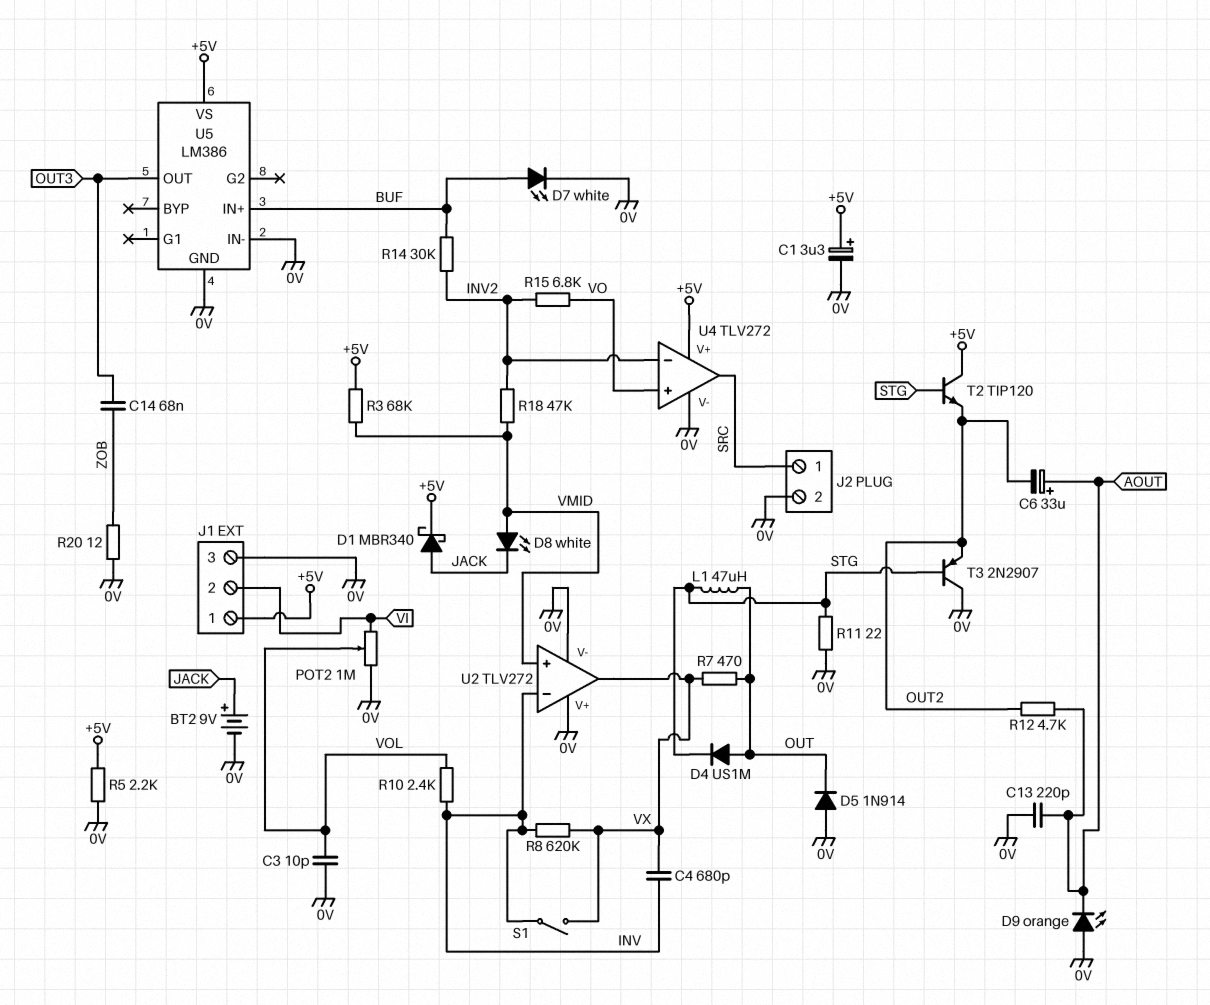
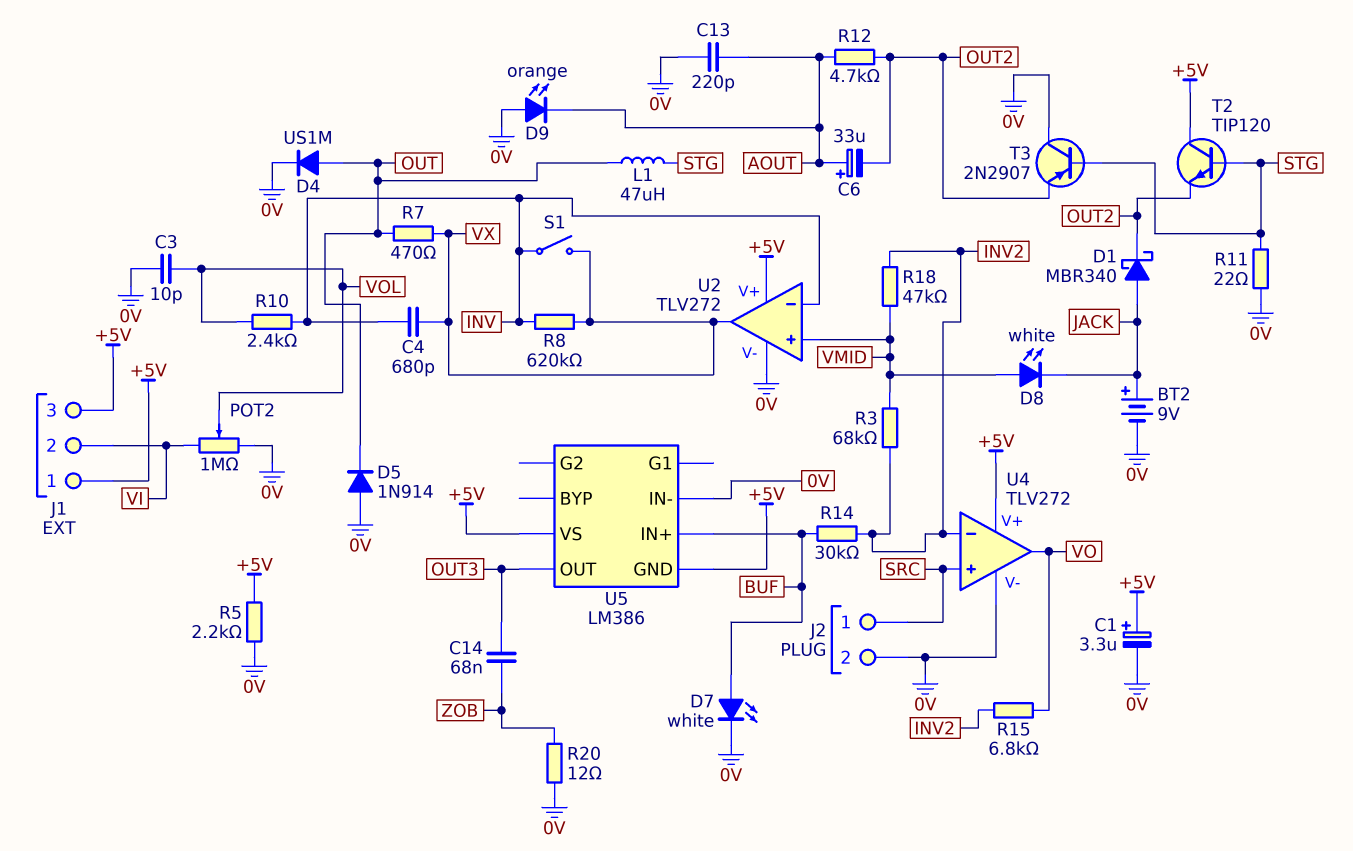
D1: schottky MBR340 (A JACK, K +5V) -> schottky MBR340 (A JACK, K OUT2)
D4: diode US1M (A OUT, K STG) -> diode US1M (A OUT, K 0V)
J1 pin 3: 0V -> +5V
R3: 68k (+5V, VMID) -> 68k (INV2, VMID)
U2 pin V+: 0V -> +5V
U4 pin in+: VO -> SRC
U4 pin out: SRC -> VO
U5 pin GND: 0V -> +5V

